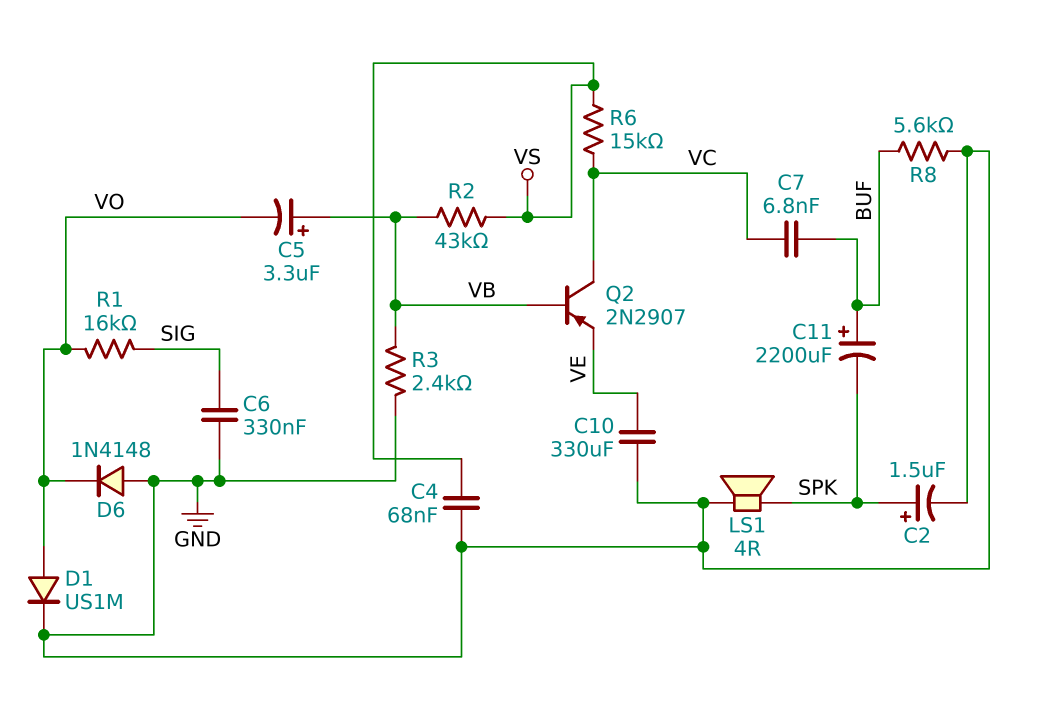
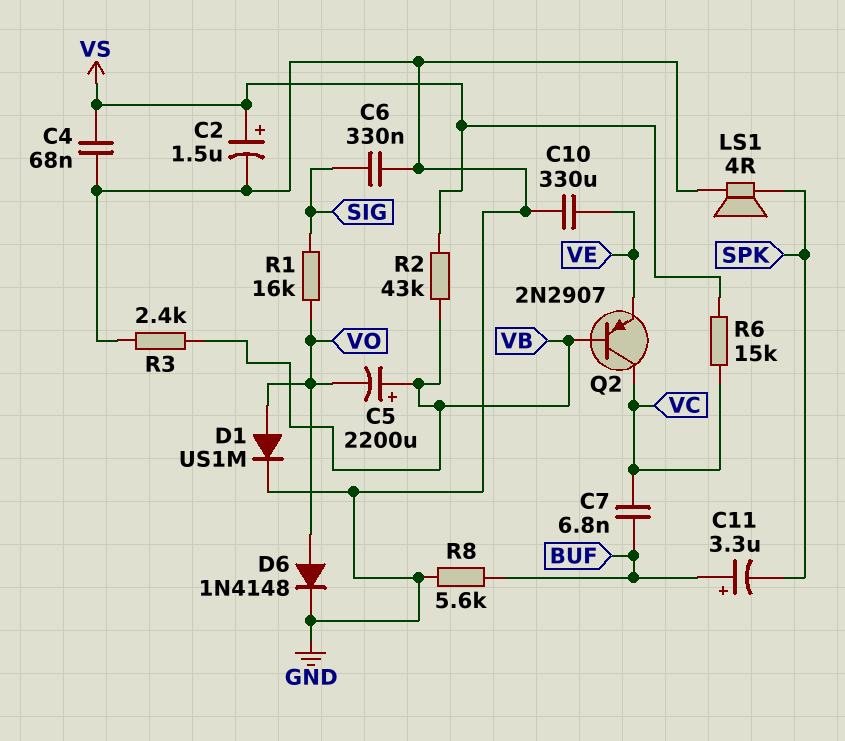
C2: 1.5uF (plus SPK, minus GND) -> 1.5uF (plus VS, minus GND)
C5: 3.3uF (plus VB, minus VO) -> 2200uF (plus VB, minus VO)
C11: 2200uF (plus BUF, minus SPK) -> 3.3uF (plus BUF, minus SPK)
D6: diode 1N4148 (A GND, K VO) -> diode 1N4148 (A VO, K GND)

